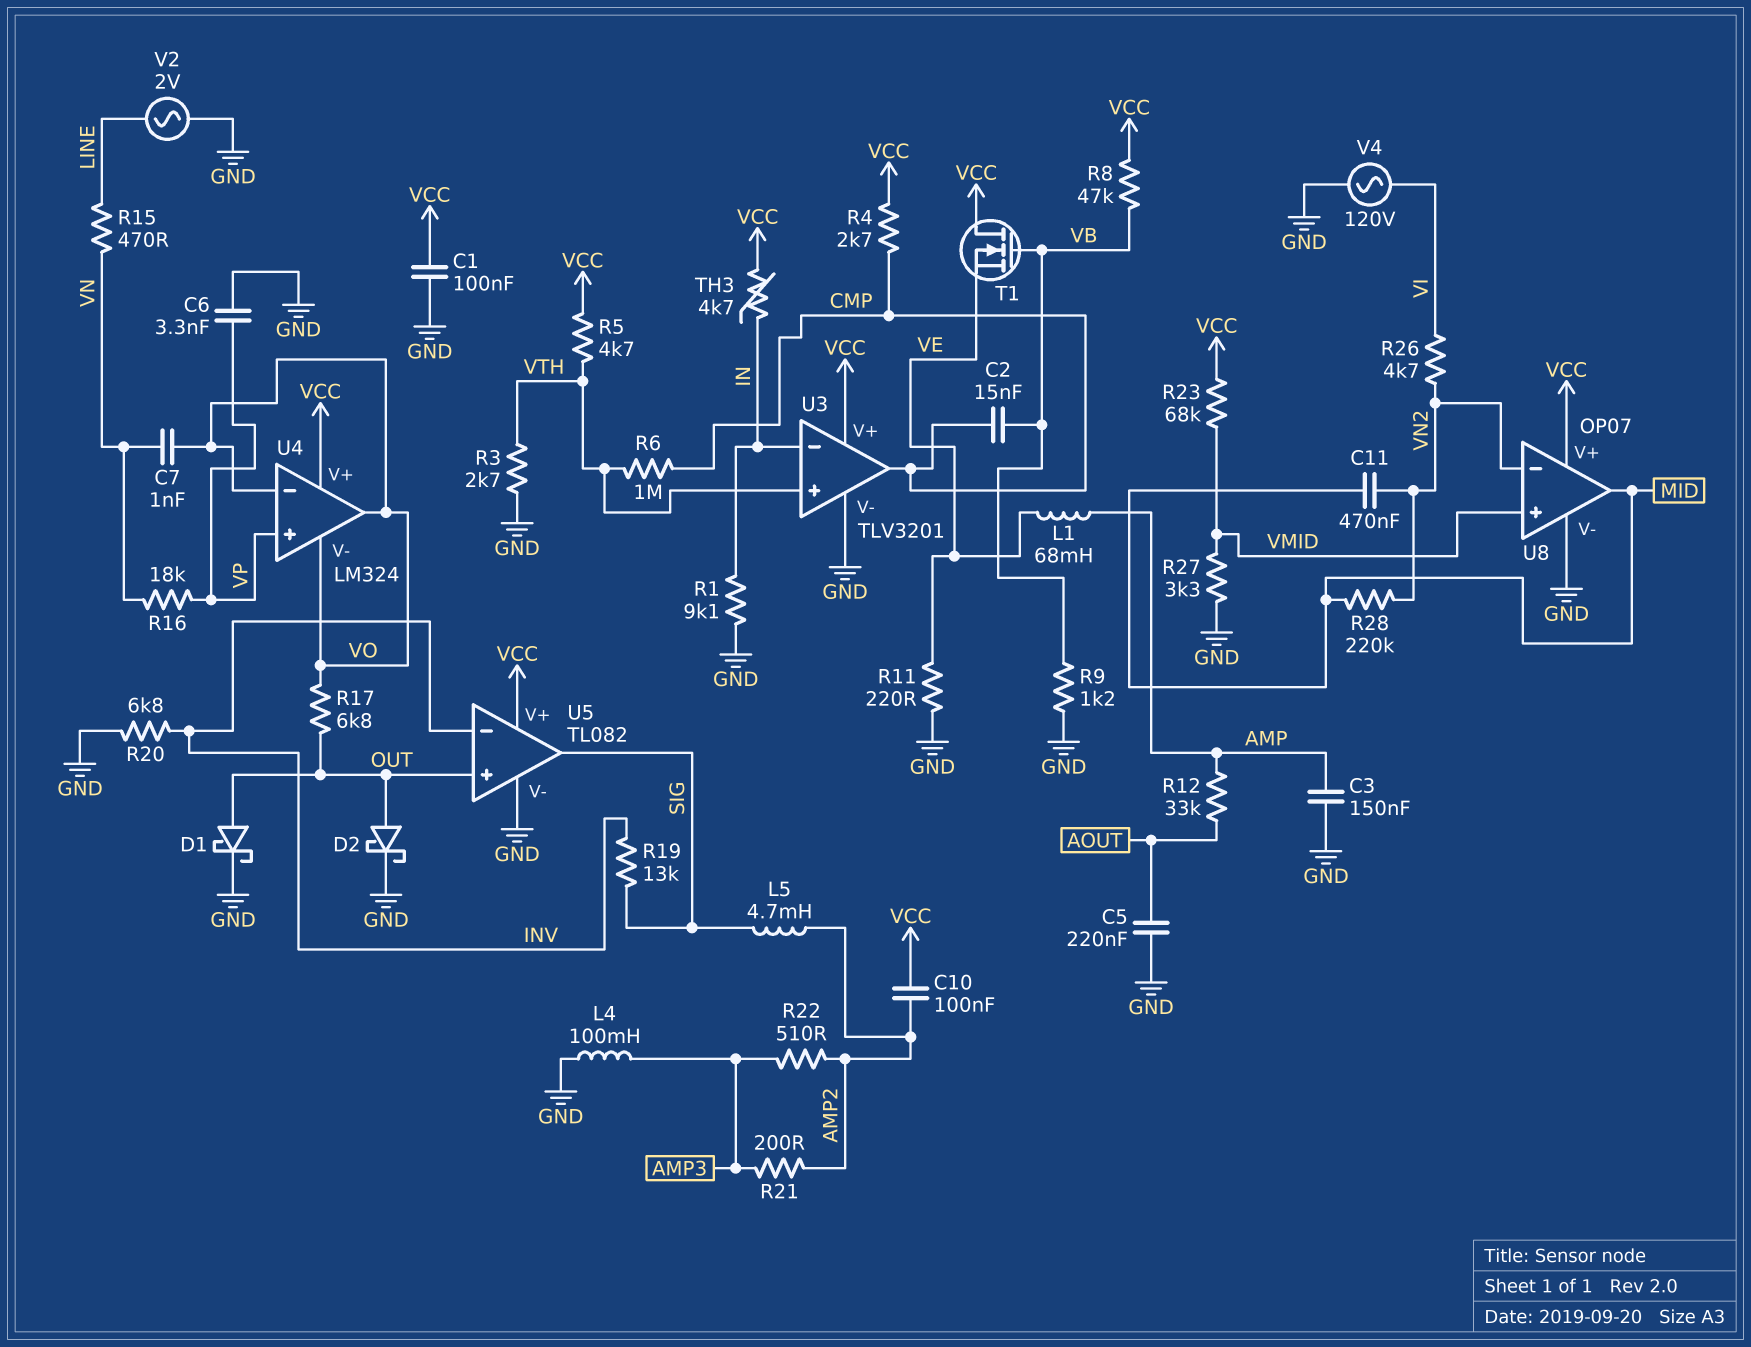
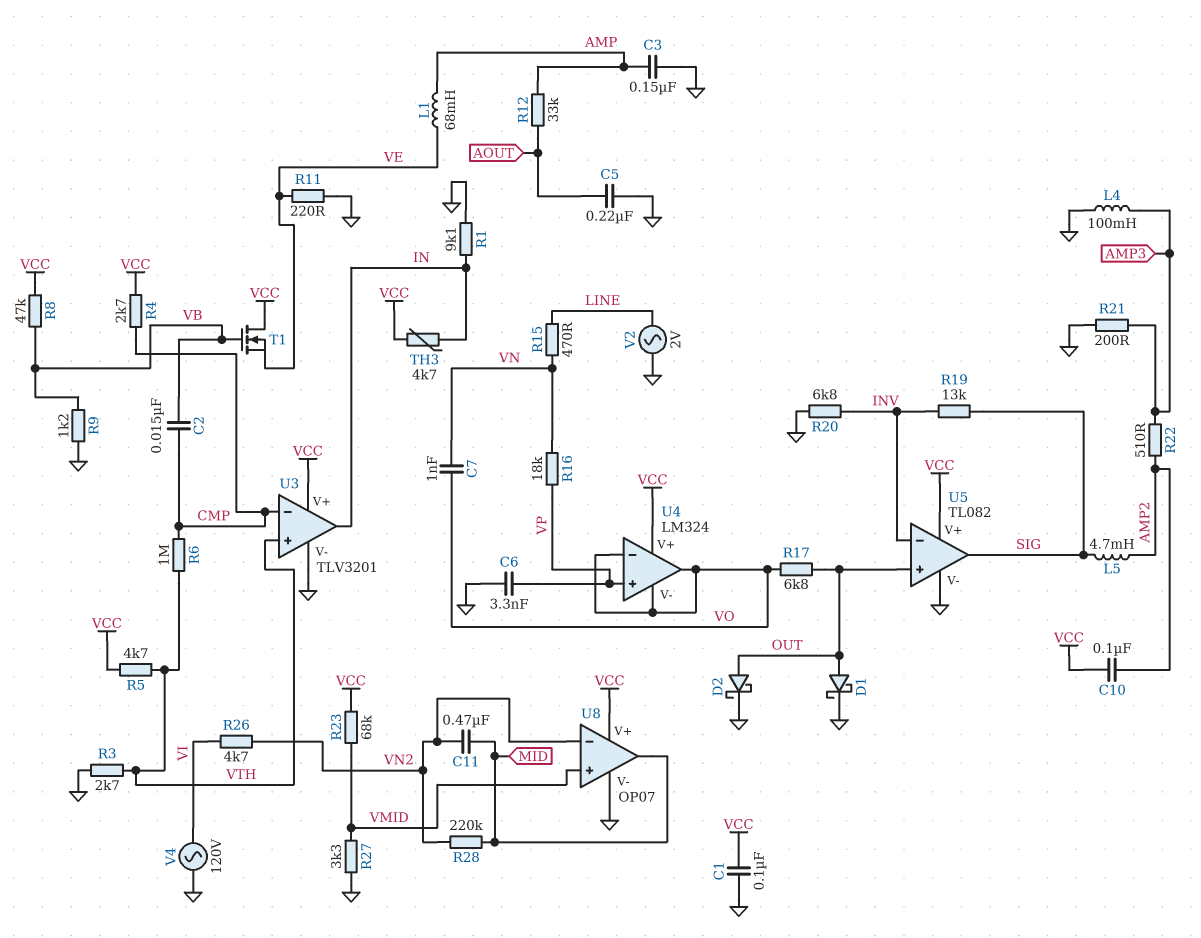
R21: 200 (AMP2, AMP3) -> 200 (AMP3, GND)
U3 pin in-: IN -> CMP
U3 pin out: CMP -> IN

